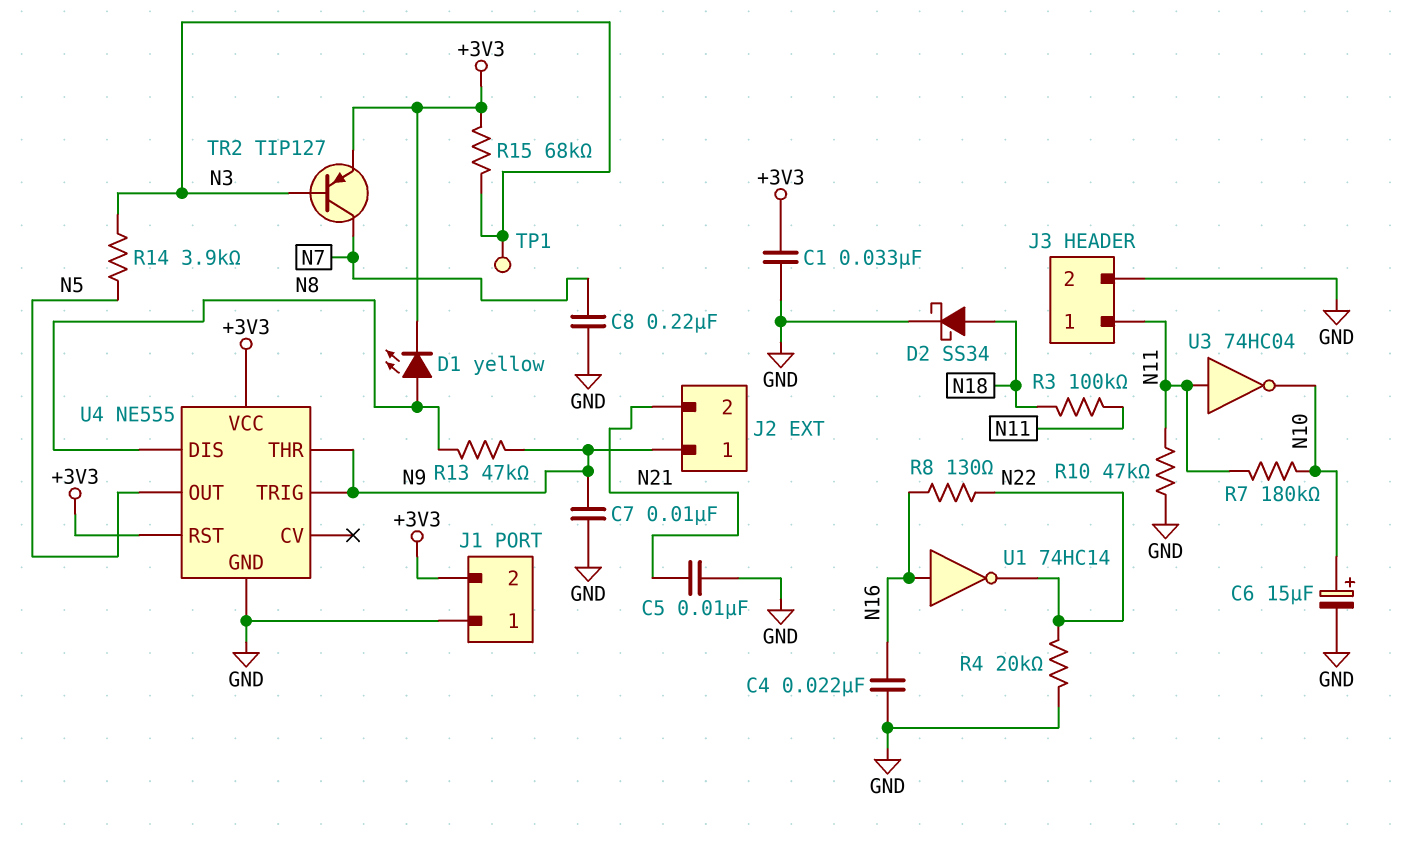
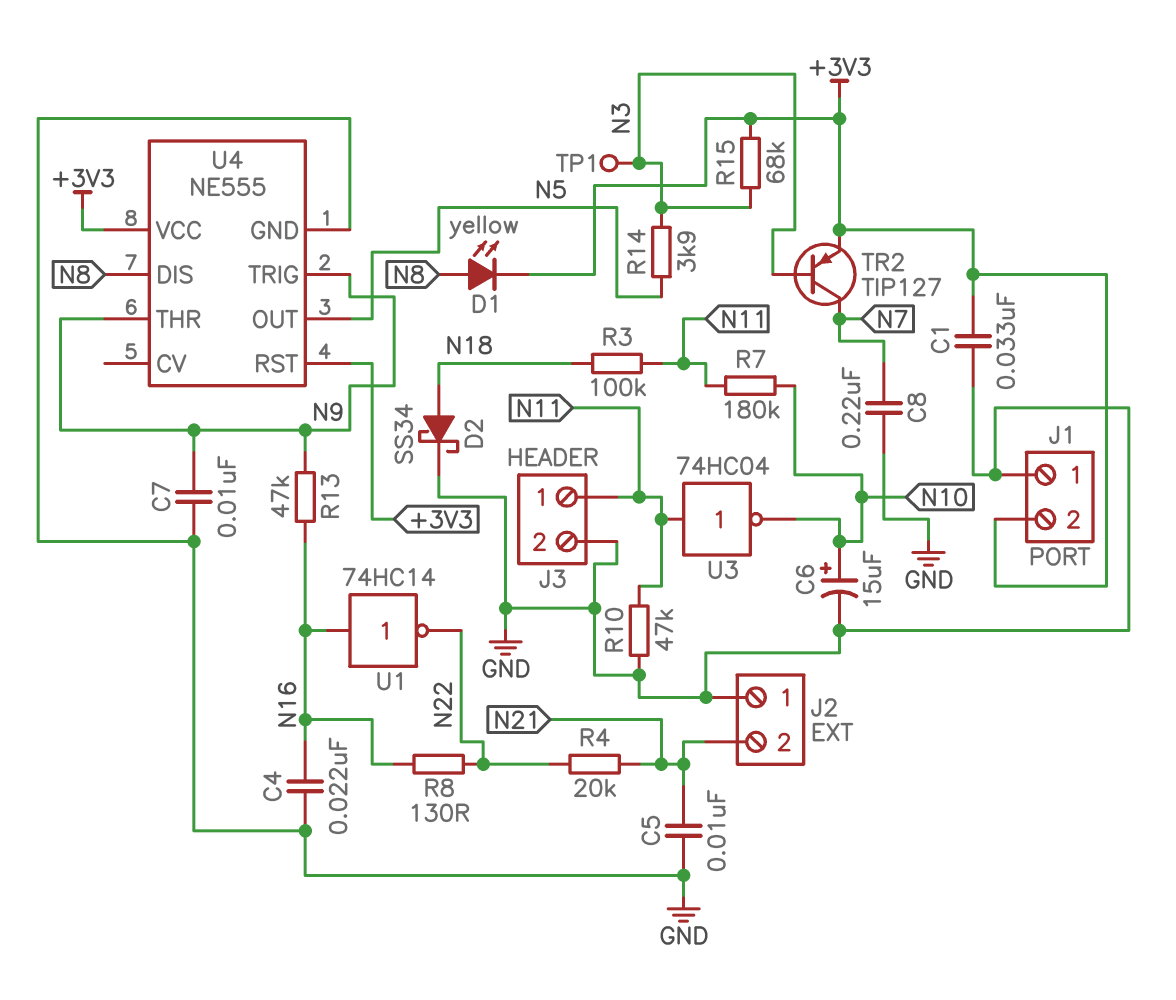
J2 pin 1: N9 -> GND
R4: 20k (GND, N22) -> 20k (N21, N22)
R13: 47k (N8, N9) -> 47k (N9, N16)

